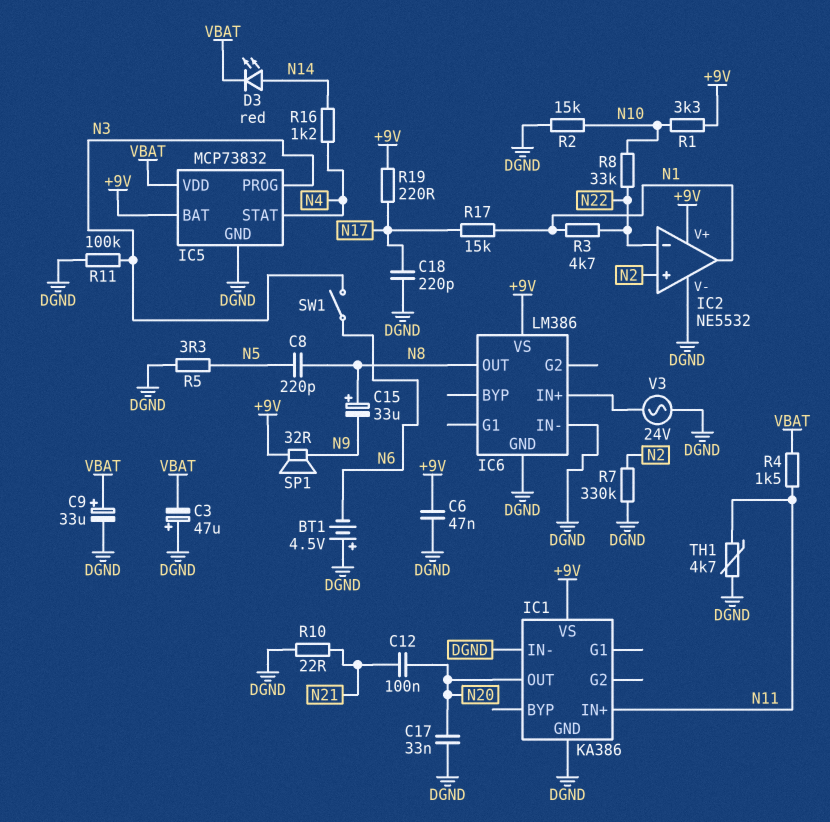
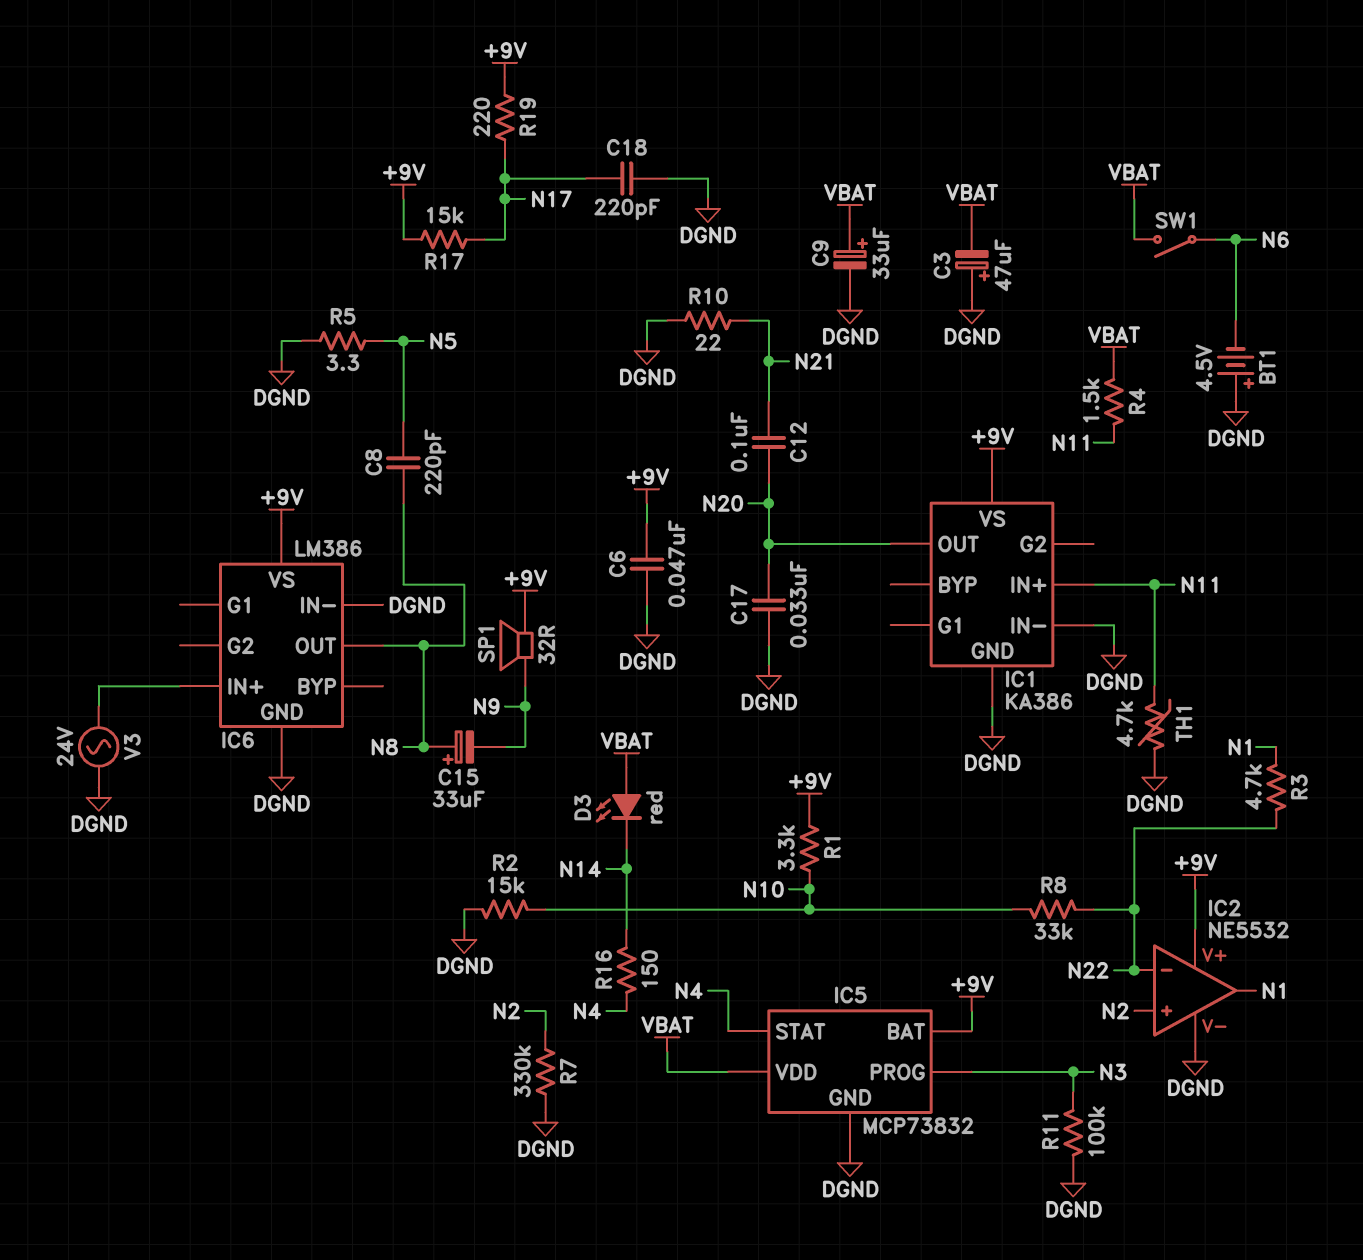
D3: LED red (A N14, K VBAT) -> LED red (A VBAT, K N14)
R16: 1.2k (N4, N14) -> 150 (N4, N14)
R17: 15k (N1, N17) -> 15k (+9V, N17)
SW1: switch (N3, N6) -> switch (N6, VBAT)

